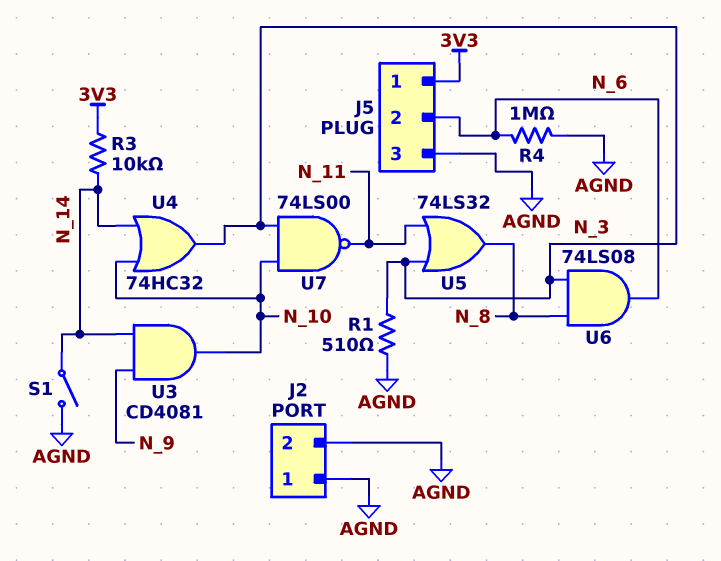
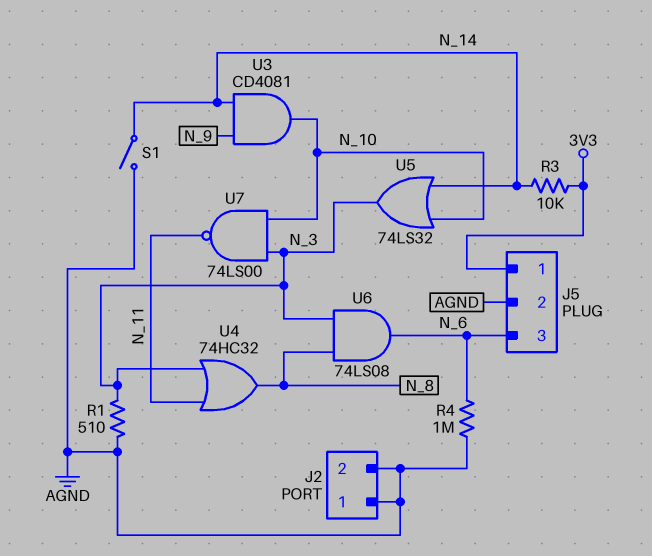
J5 pin 2: N_6 -> AGND
J5 pin 3: AGND -> N_6
U4: OR 74HC32 (in N_10, in N_14, out N_3) -> OR 74HC32 (in N_3, in N_11, out N_8)
U5: OR 74LS32 (in N_3, in N_11, out N_8) -> OR 74LS32 (in N_10, in N_14, out N_3)

